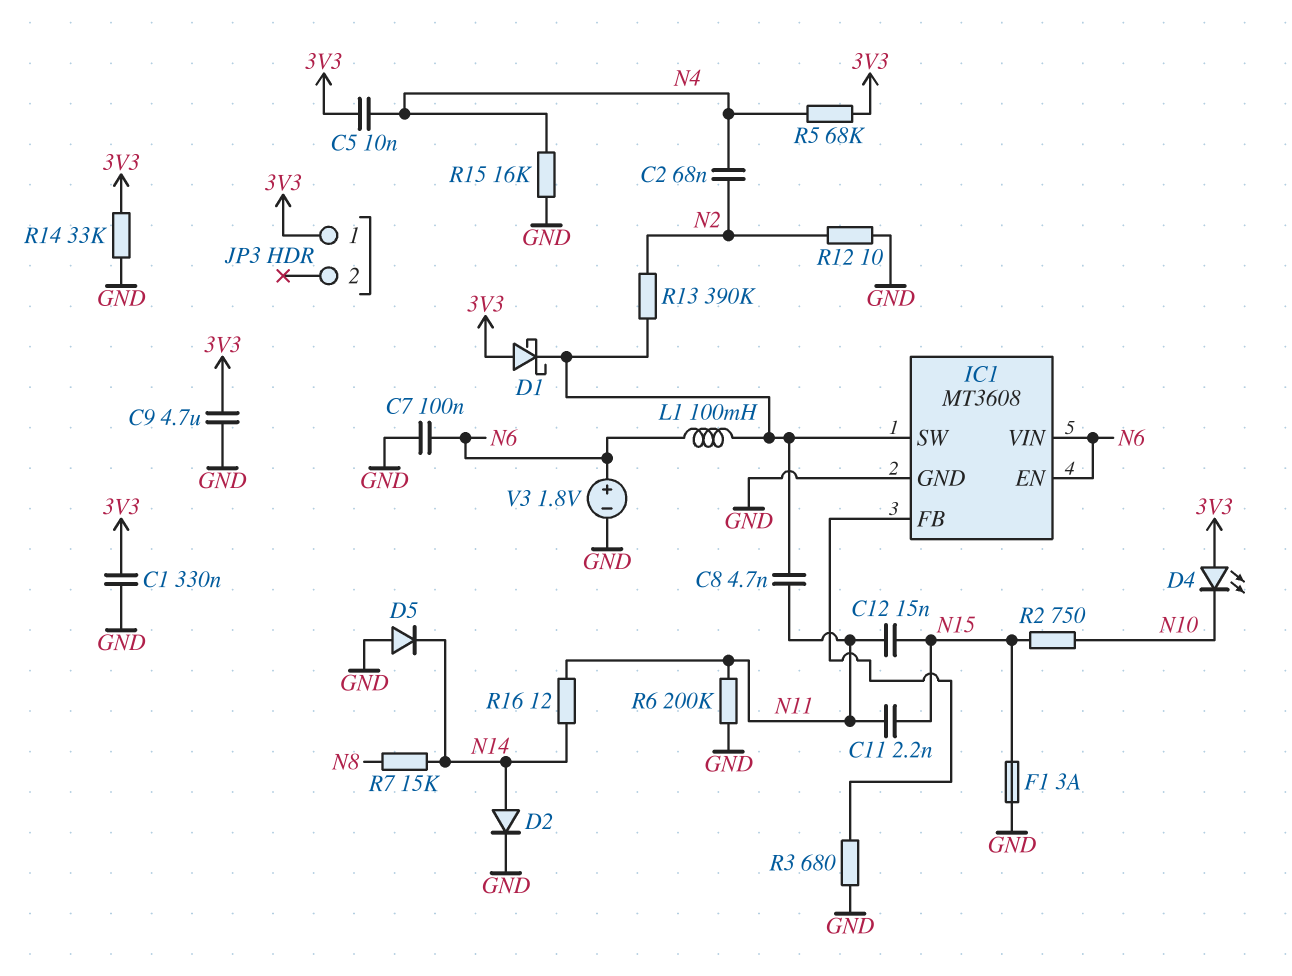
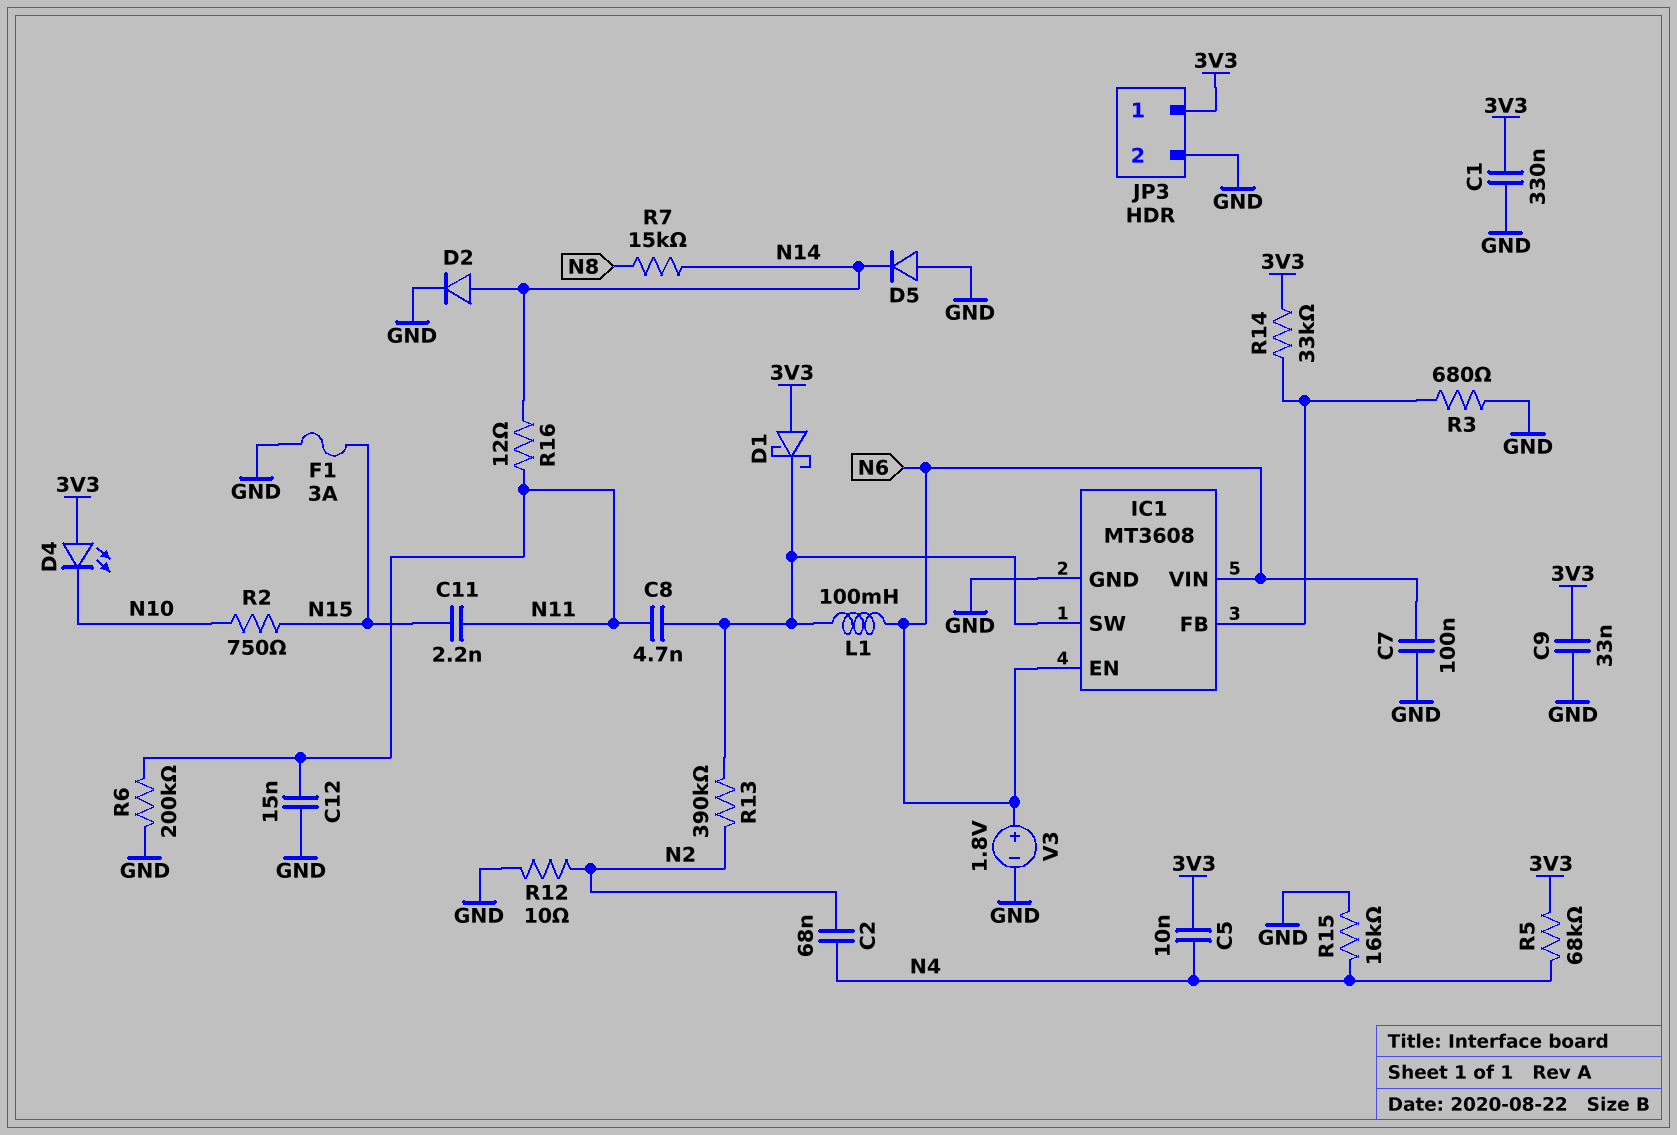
C9: 4.7uF (3V3, GND) -> 33nF (3V3, GND)
C12: 15nF (N11, N15) -> 15nF (GND, N11)
JP3 pin 2: none -> GND
R14: 33k (3V3, GND) -> 33k (3V3, IC1/FB)

